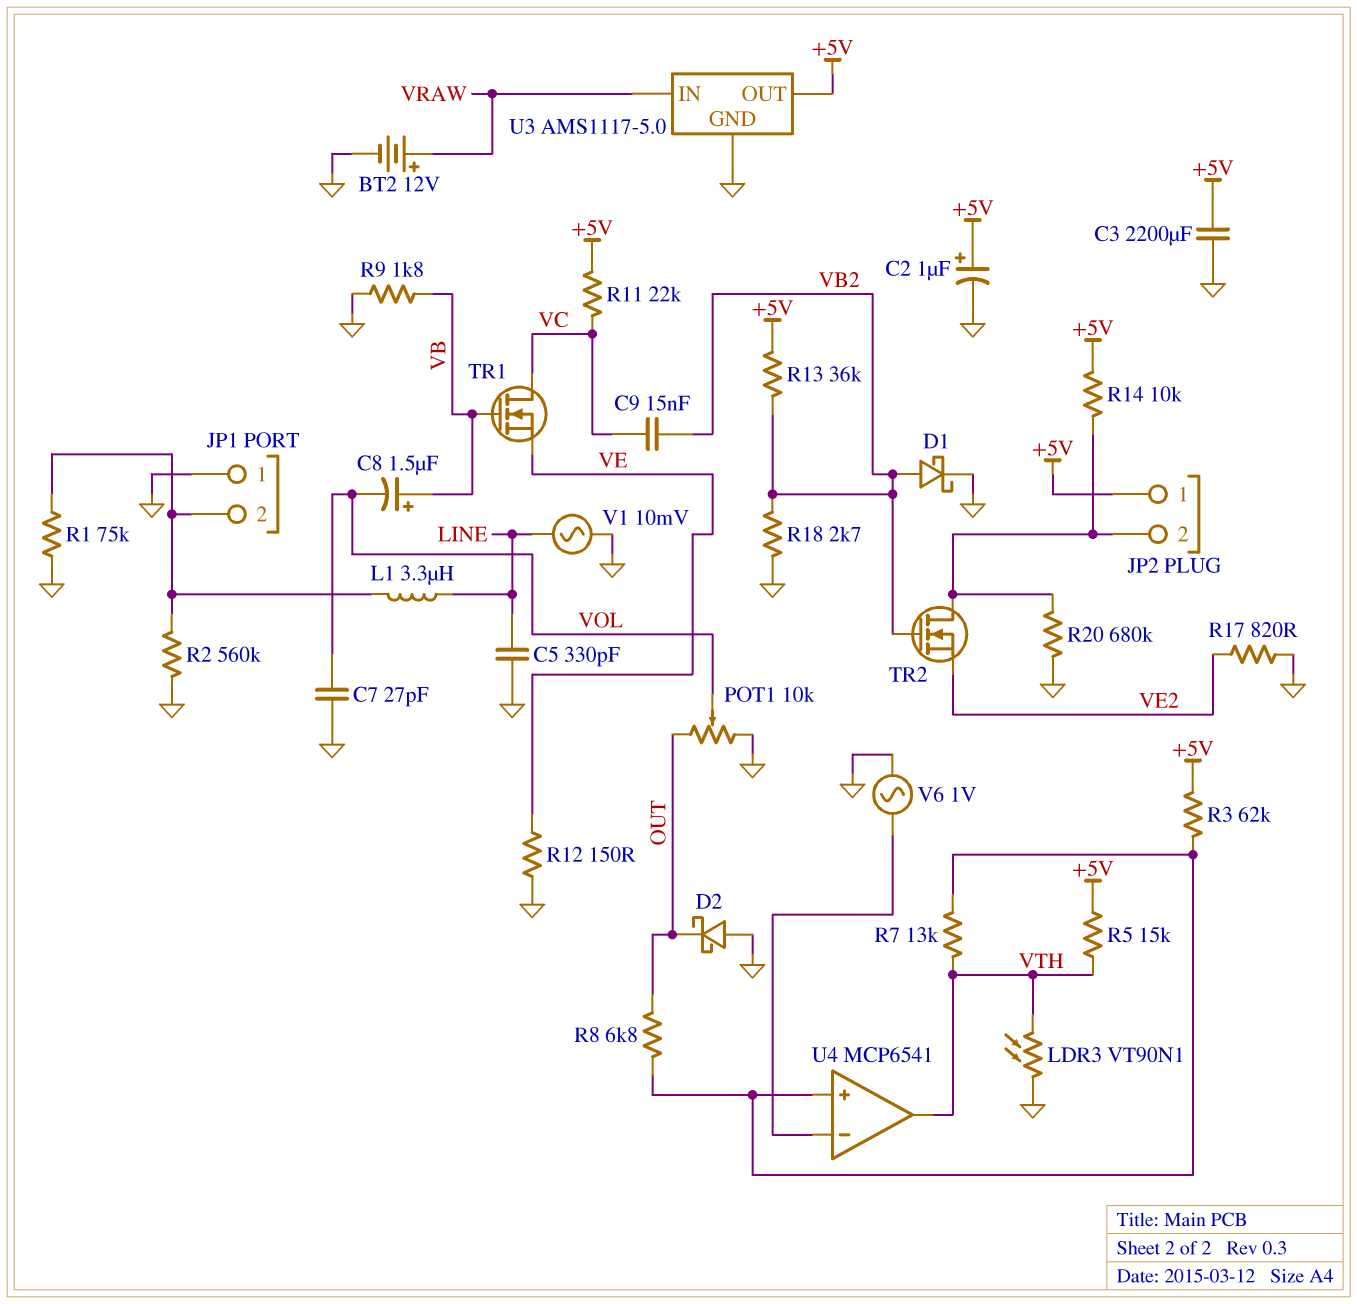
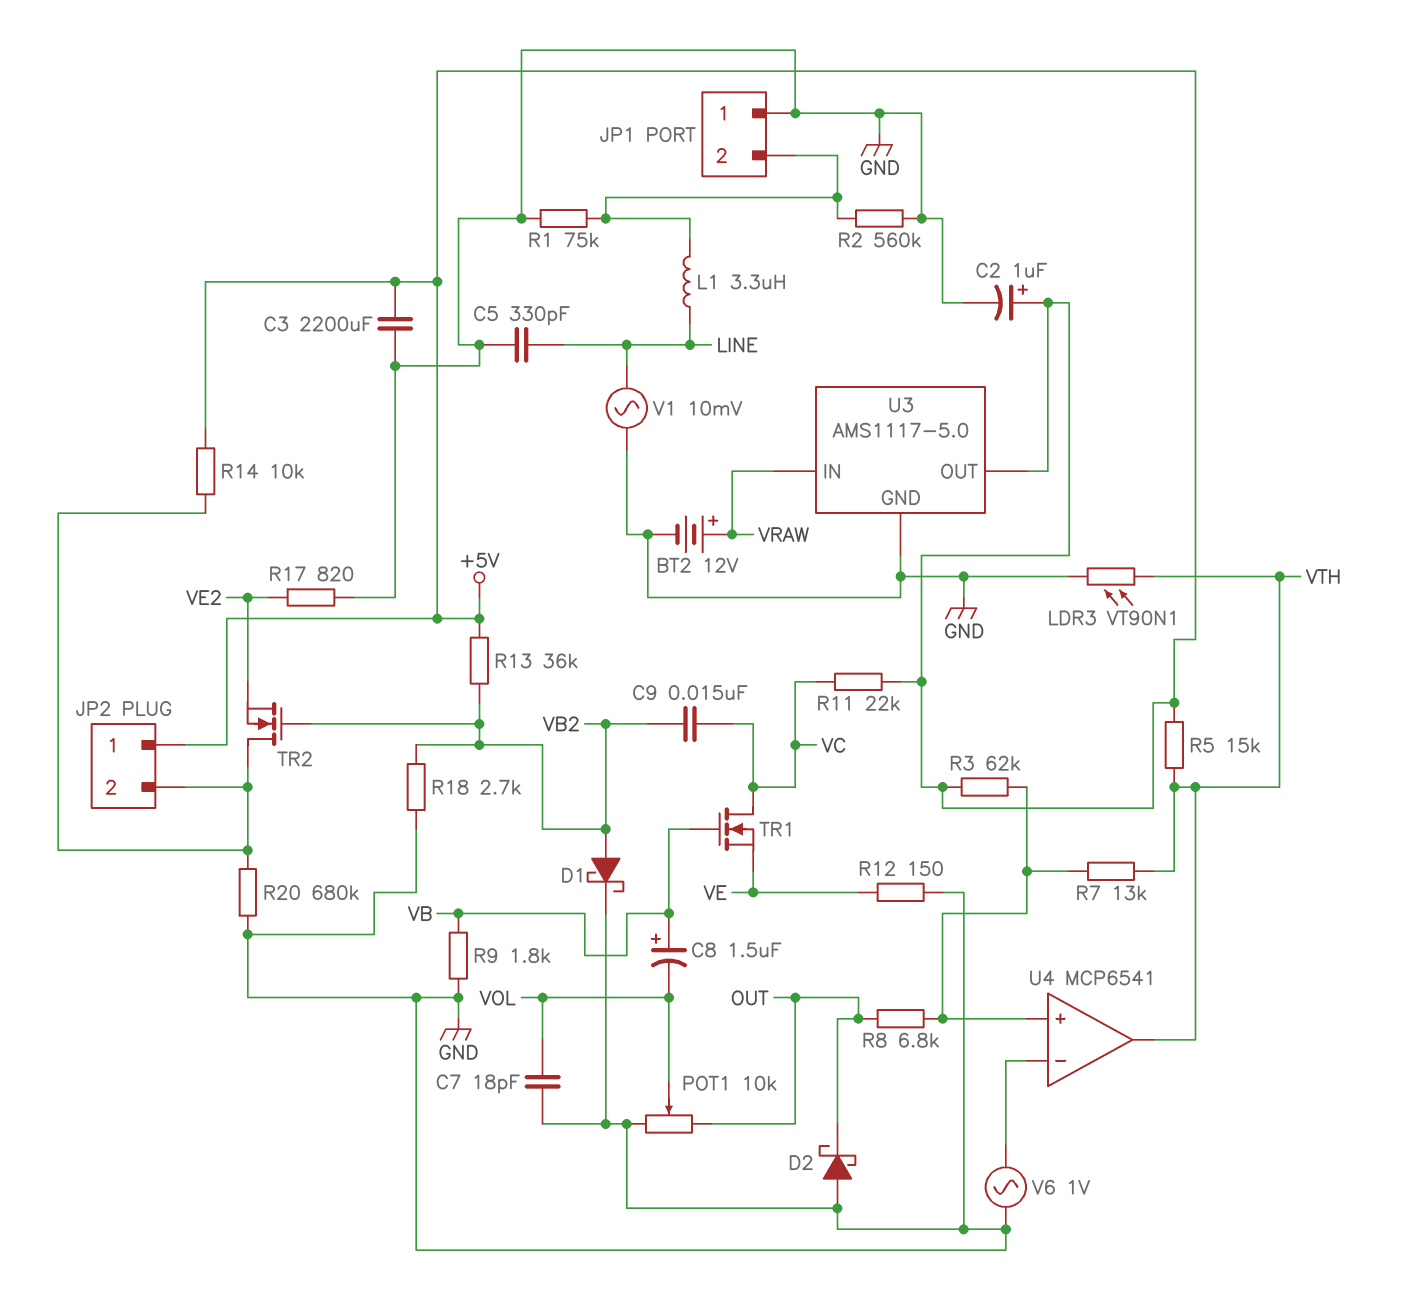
C7: 27pF (GND, VOL) -> 18pF (GND, VOL)

